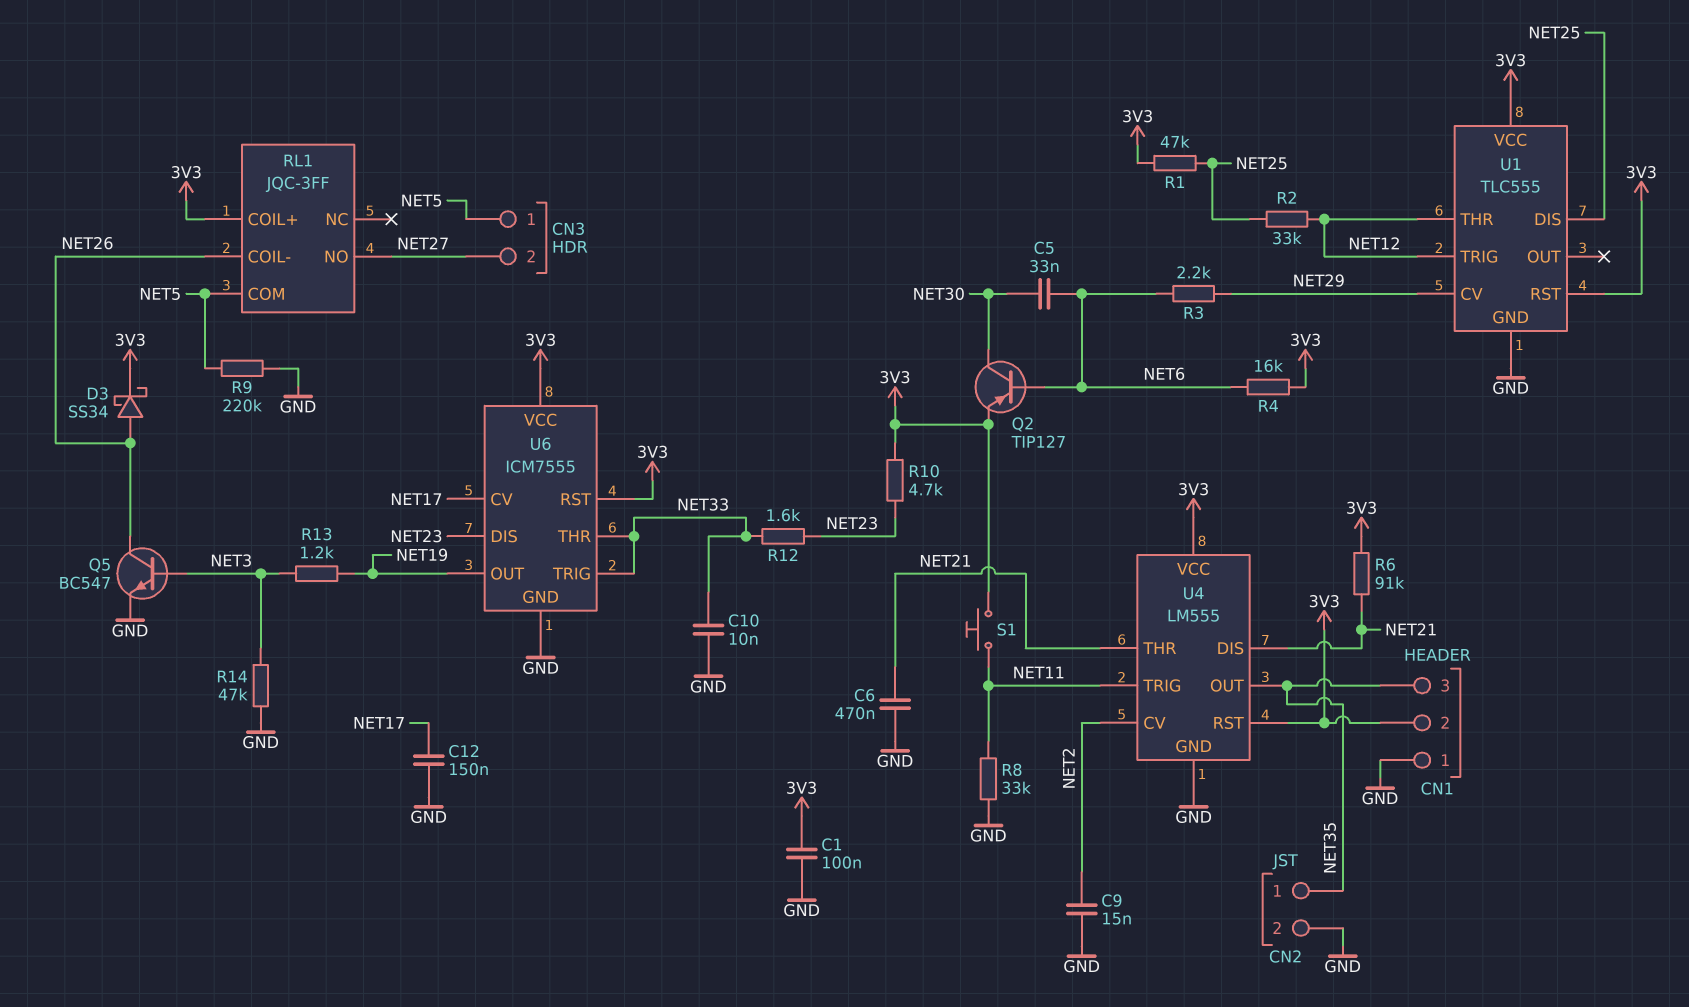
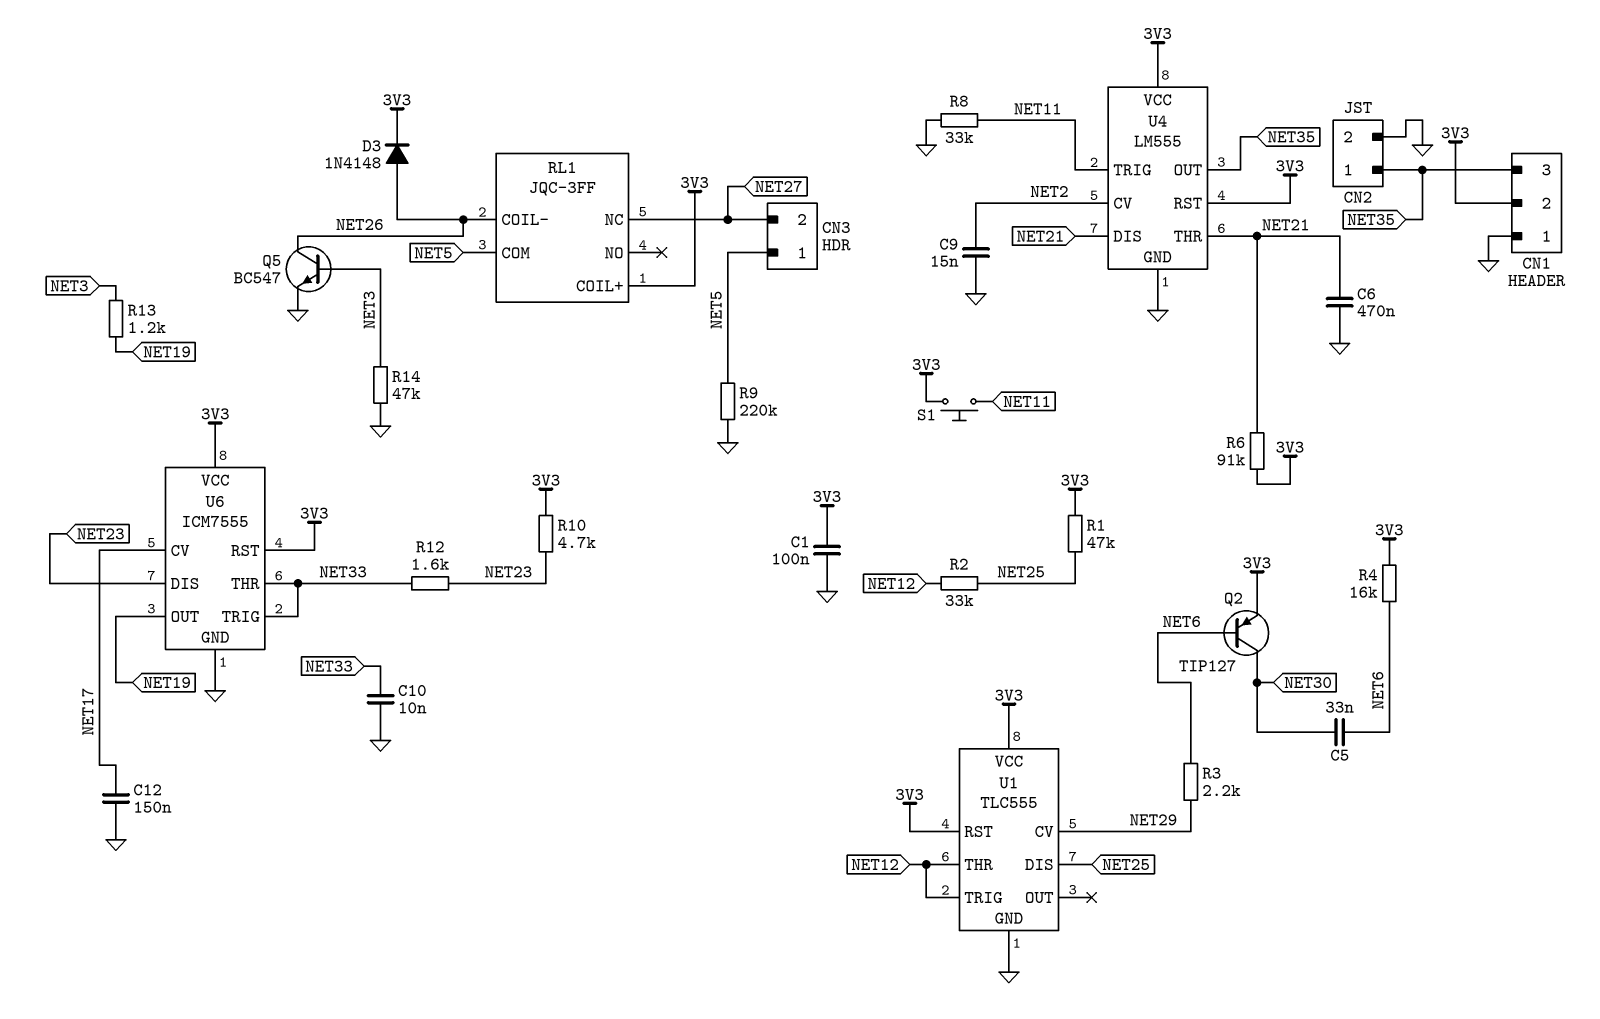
D3: schottky SS34 (A NET26, K 3V3) -> diode 1N4148 (A NET26, K 3V3)
RL1 pin NC: none -> NET27
RL1 pin NO: NET27 -> none

